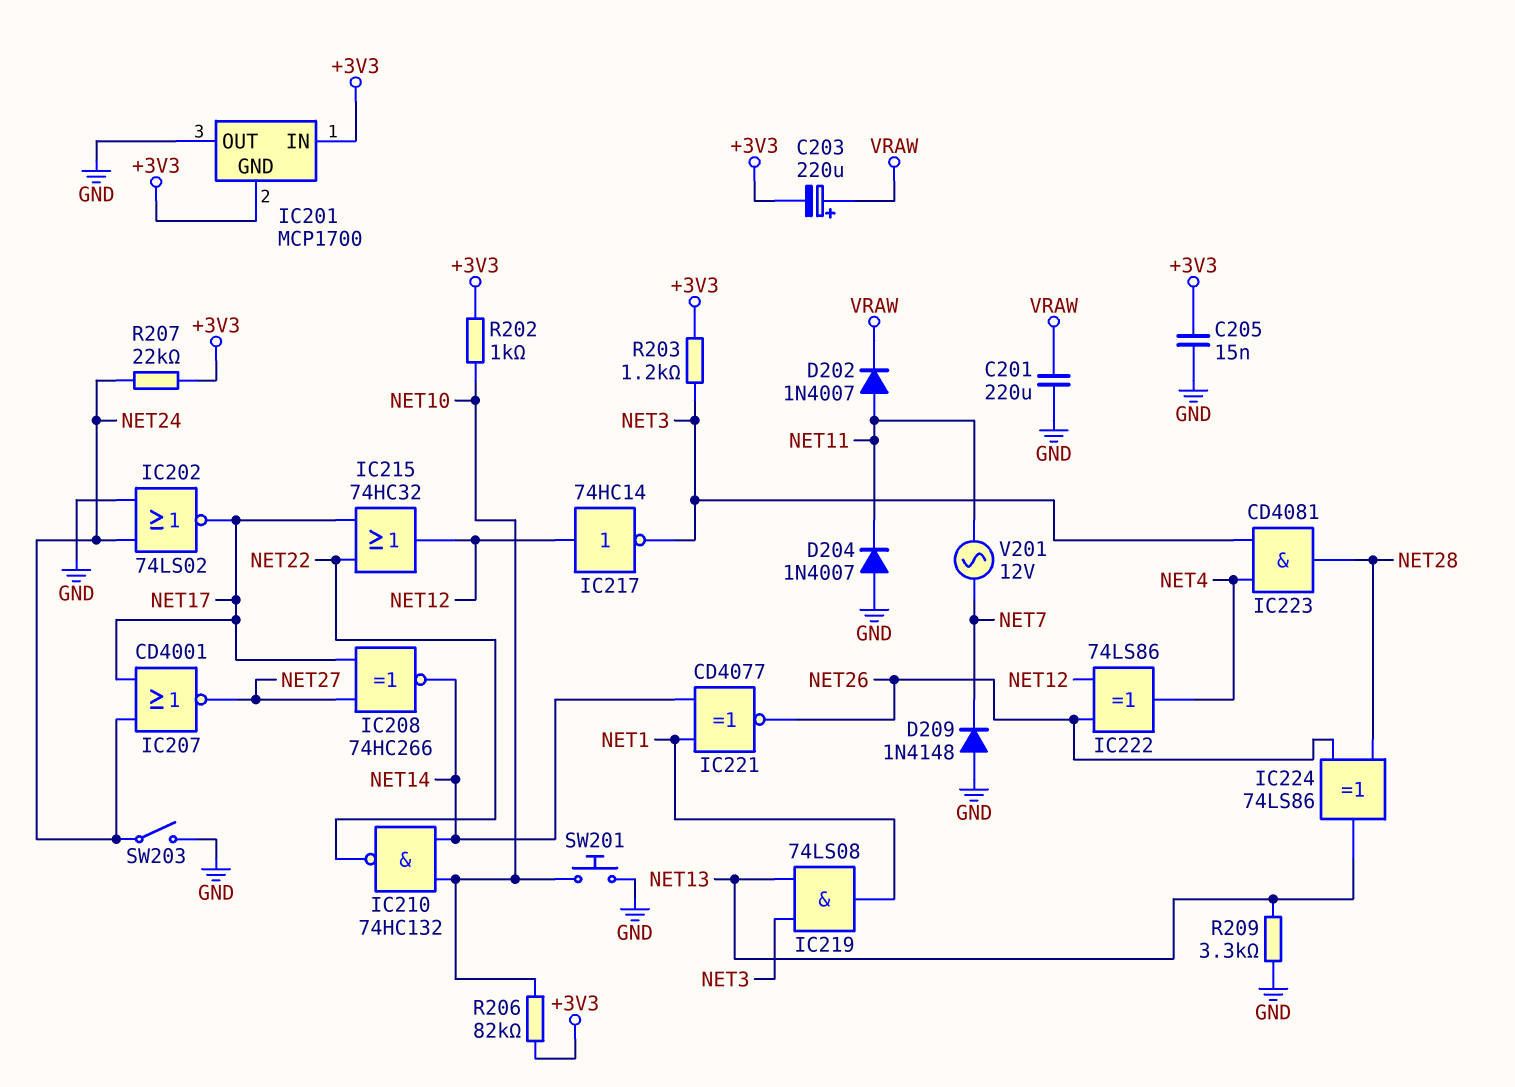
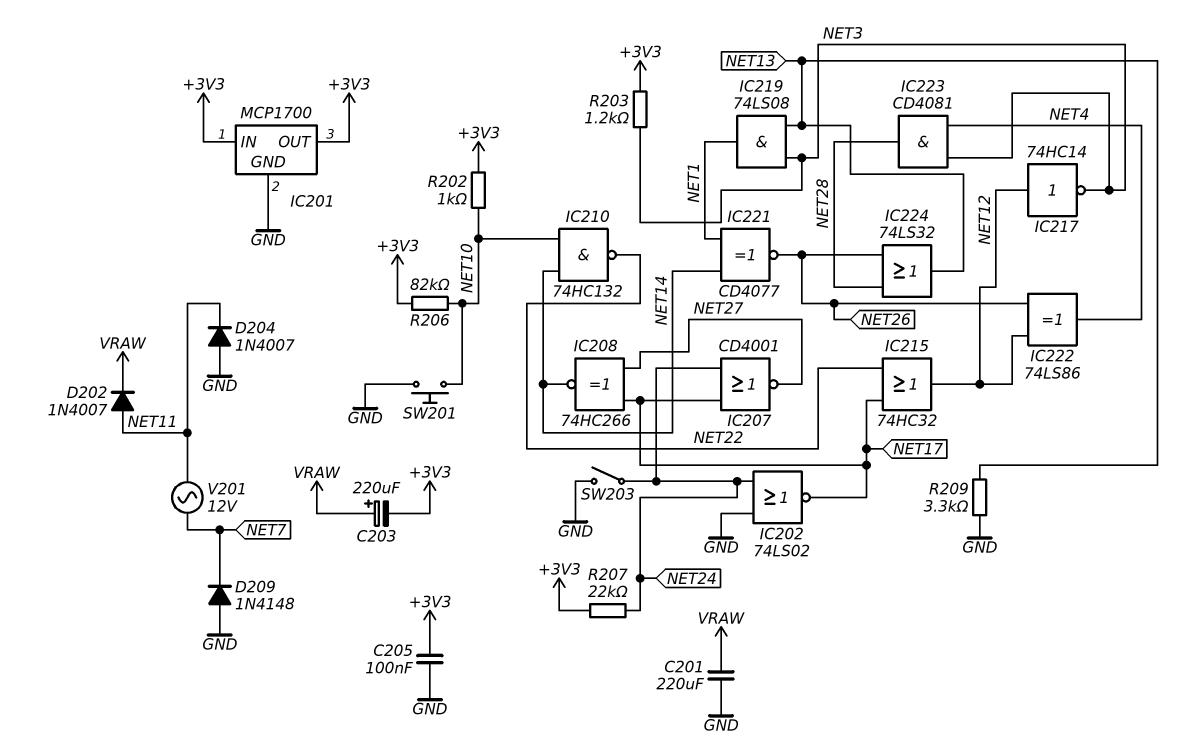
C205: 15nF (+3V3, GND) -> 100nF (+3V3, GND)
IC201 pin GND: +3V3 -> GND
IC201 pin OUT: GND -> +3V3
IC224: XOR 74LS86 (in NET26, in NET28, out NET13) -> OR 74LS32 (in NET26, in NET28, out NET13)

